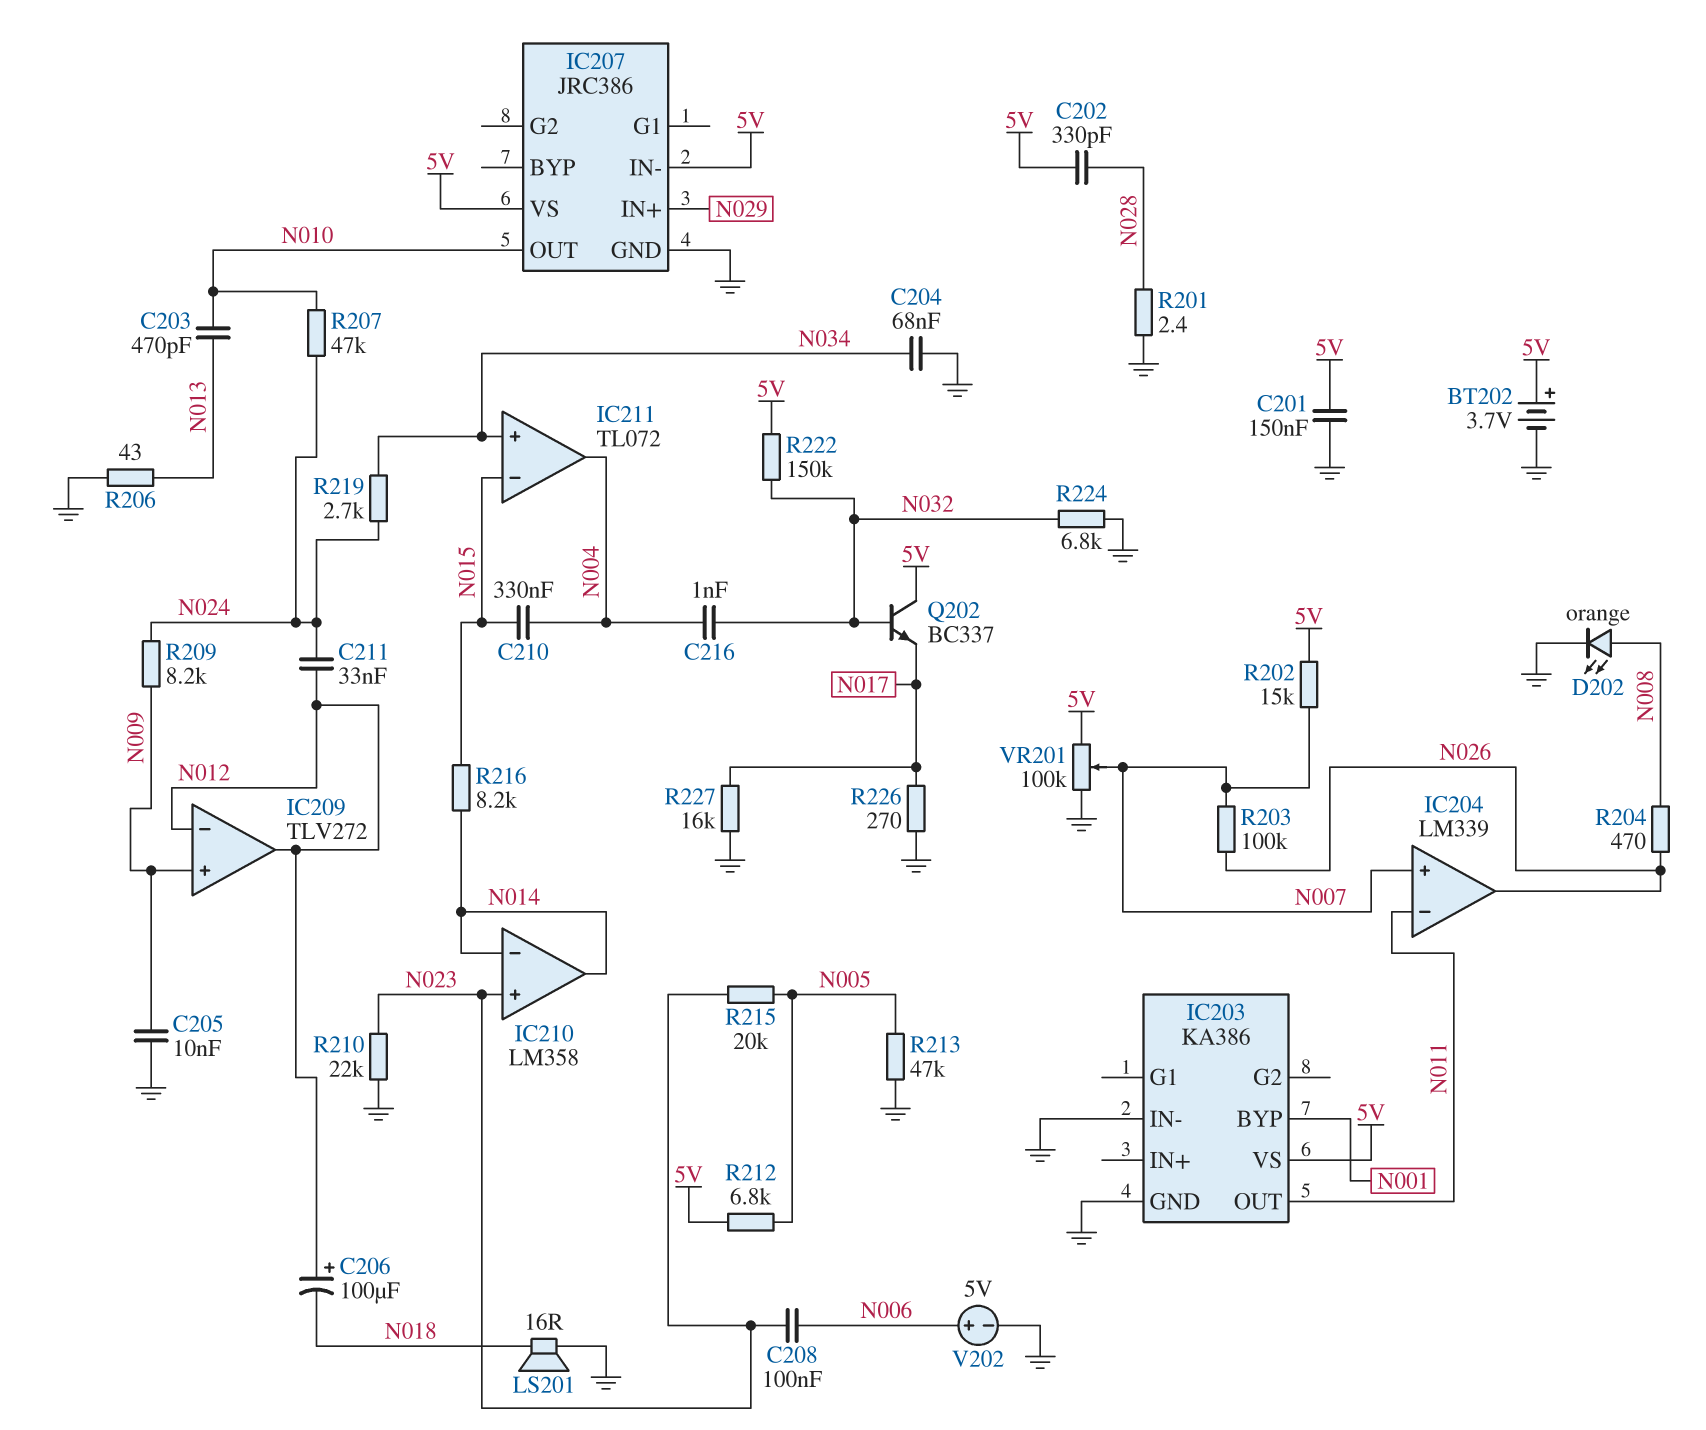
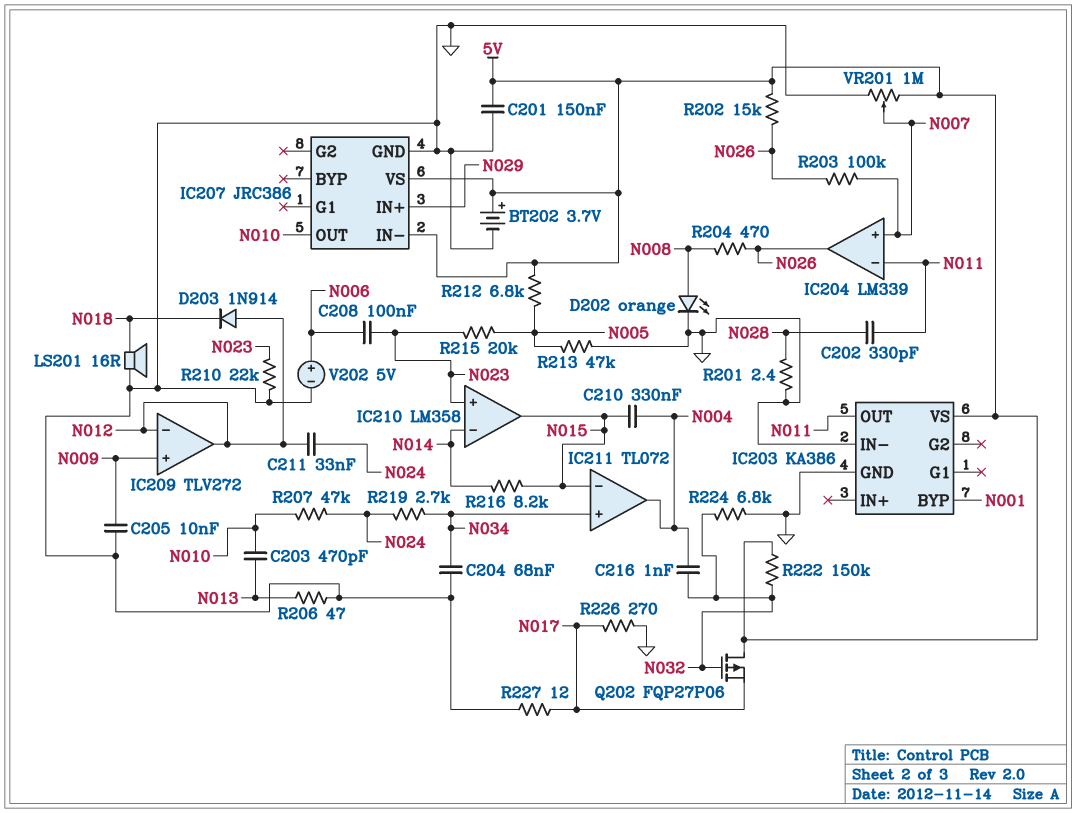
C202: 330pF (5V, N028) -> 330pF (N011, N028)
C206: 100uF (plus N012, minus N018) -> none
D203: none -> diode 1N914 (A N012, K N018)
IC210 pin out: N014 -> N015
Q202: NPN BC337 (B N032, C 5V, E N017) -> PMOS FQP27P06 (G N032, D 5V, S N017)
R202: 15k (5V, N007) -> 15k (5V, N026)
R206: 43 (GND, N013) -> 47 (GND, N013)
R209: 8.2k (N009, N024) -> none
R227: 16k (GND, N017) -> 12 (GND, N017)
VR201: 100k (5V, GND, wiper N007) -> 1M (5V, GND, wiper N007)

